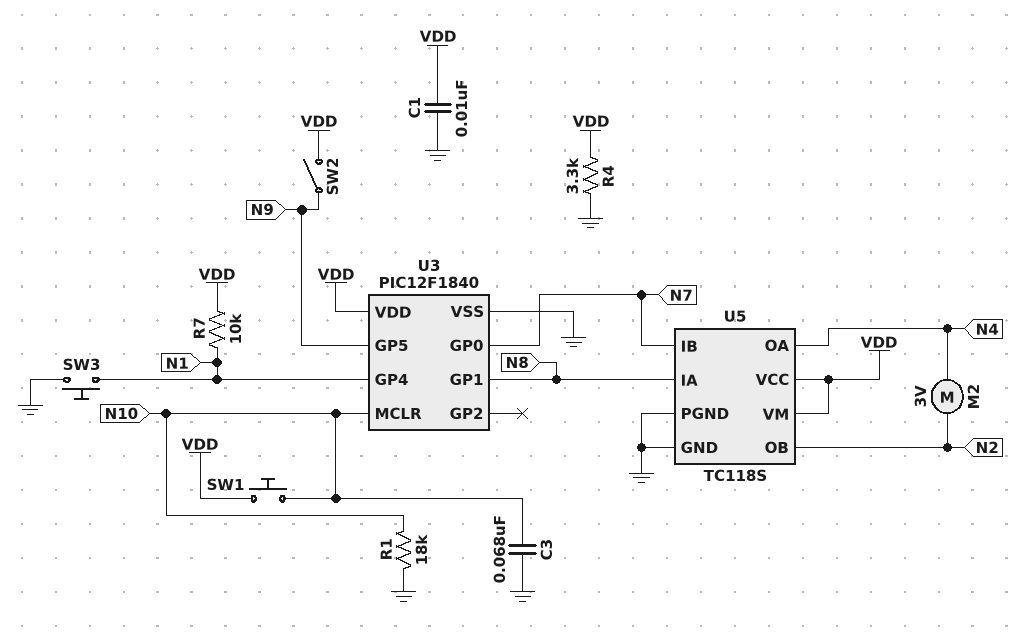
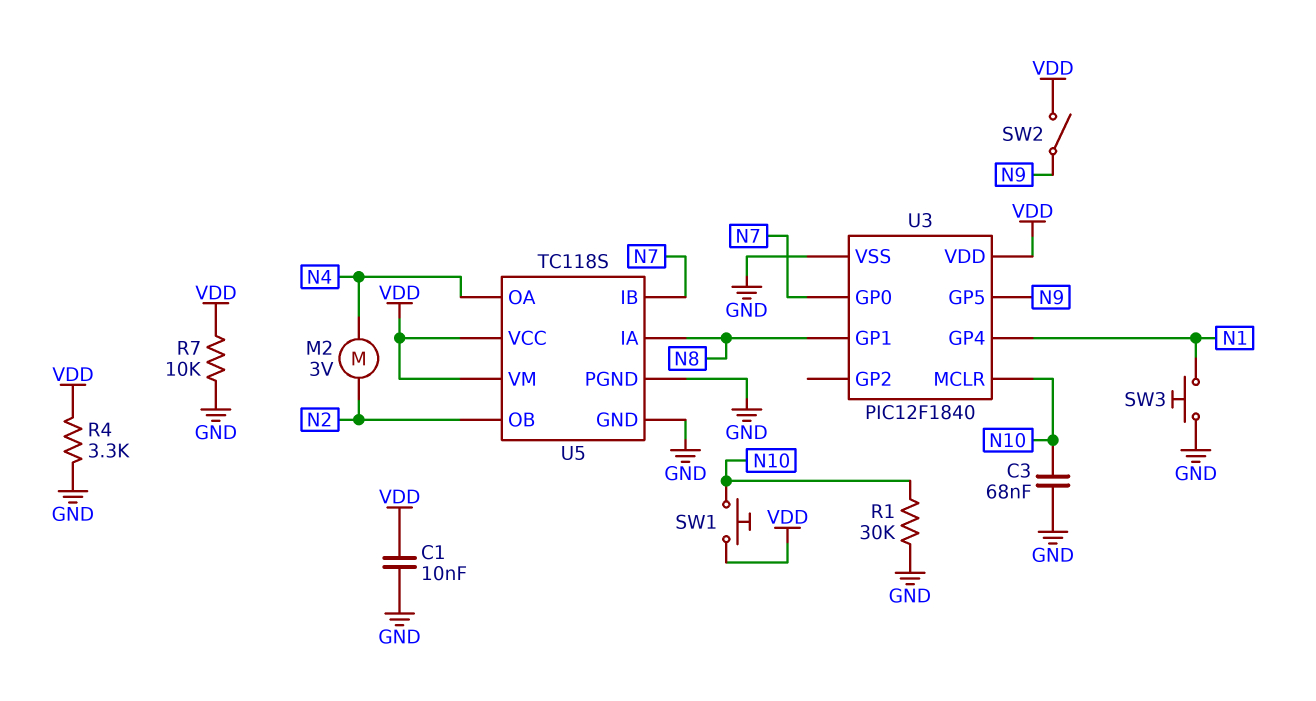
R1: 18k (GND, N10) -> 30k (GND, N10)
R7: 10k (N1, VDD) -> 10k (GND, VDD)

